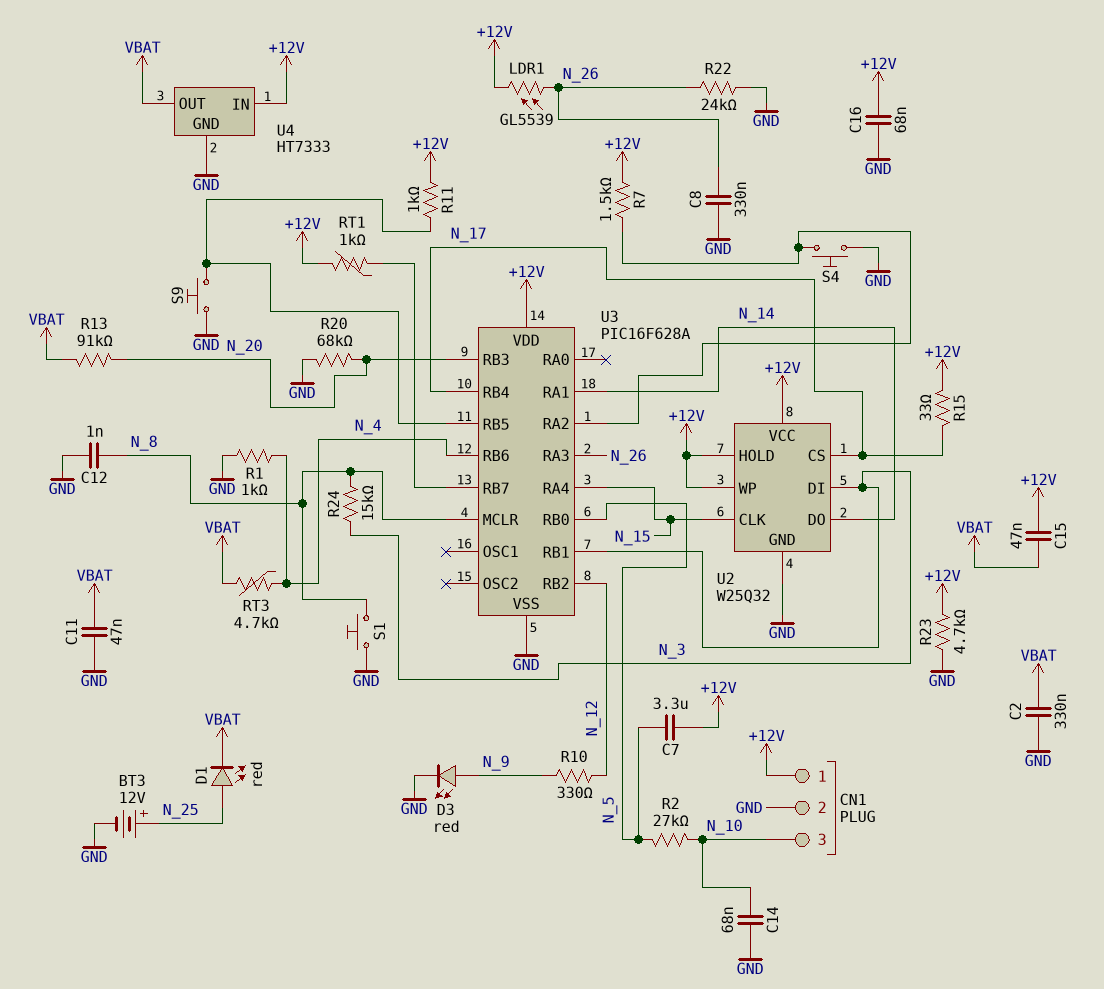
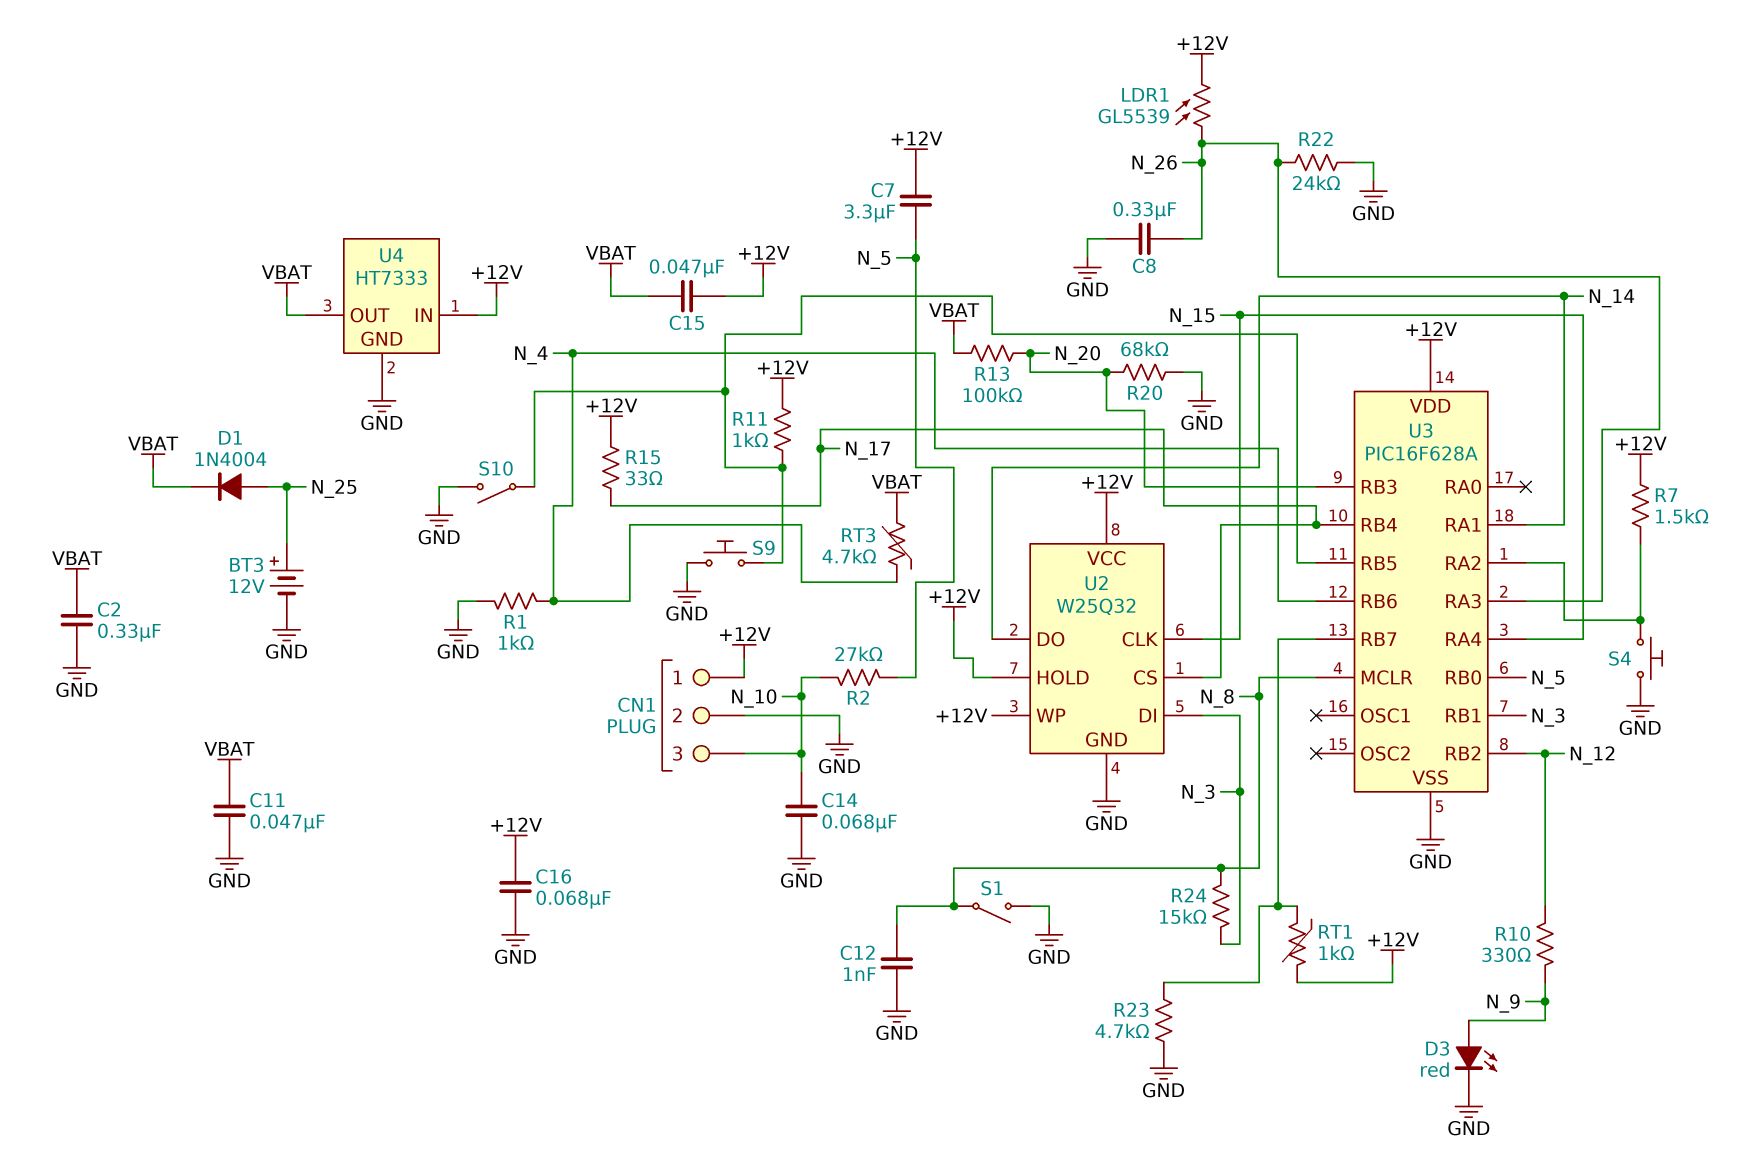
D1: LED red (A N_25, K VBAT) -> diode 1N4004 (A N_25, K VBAT)
R13: 91k (N_20, VBAT) -> 100k (N_20, VBAT)
R23: 4.7k (+12V, GND) -> 4.7k (GND, U3/RB7)
S1: button (GND, N_8) -> switch (GND, N_8)
S10: none -> switch (GND, U3/RB5)

